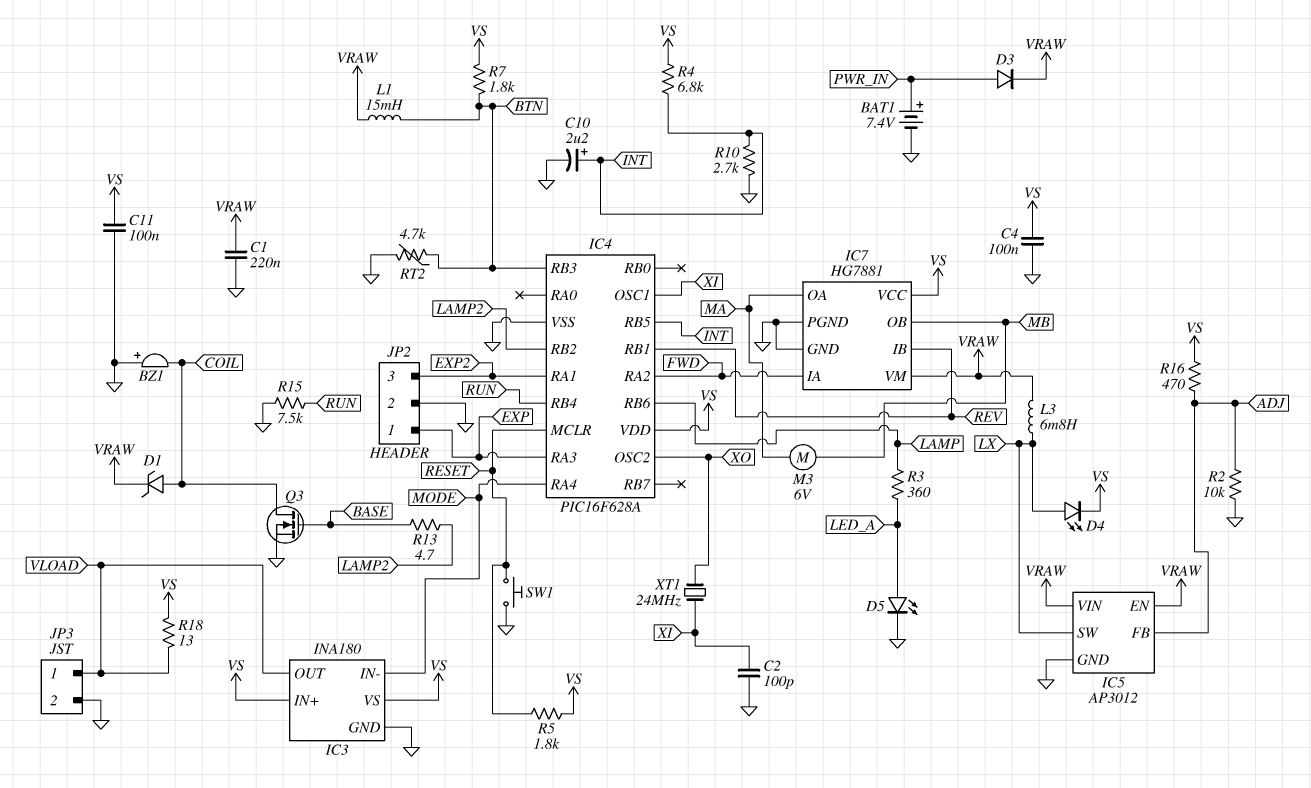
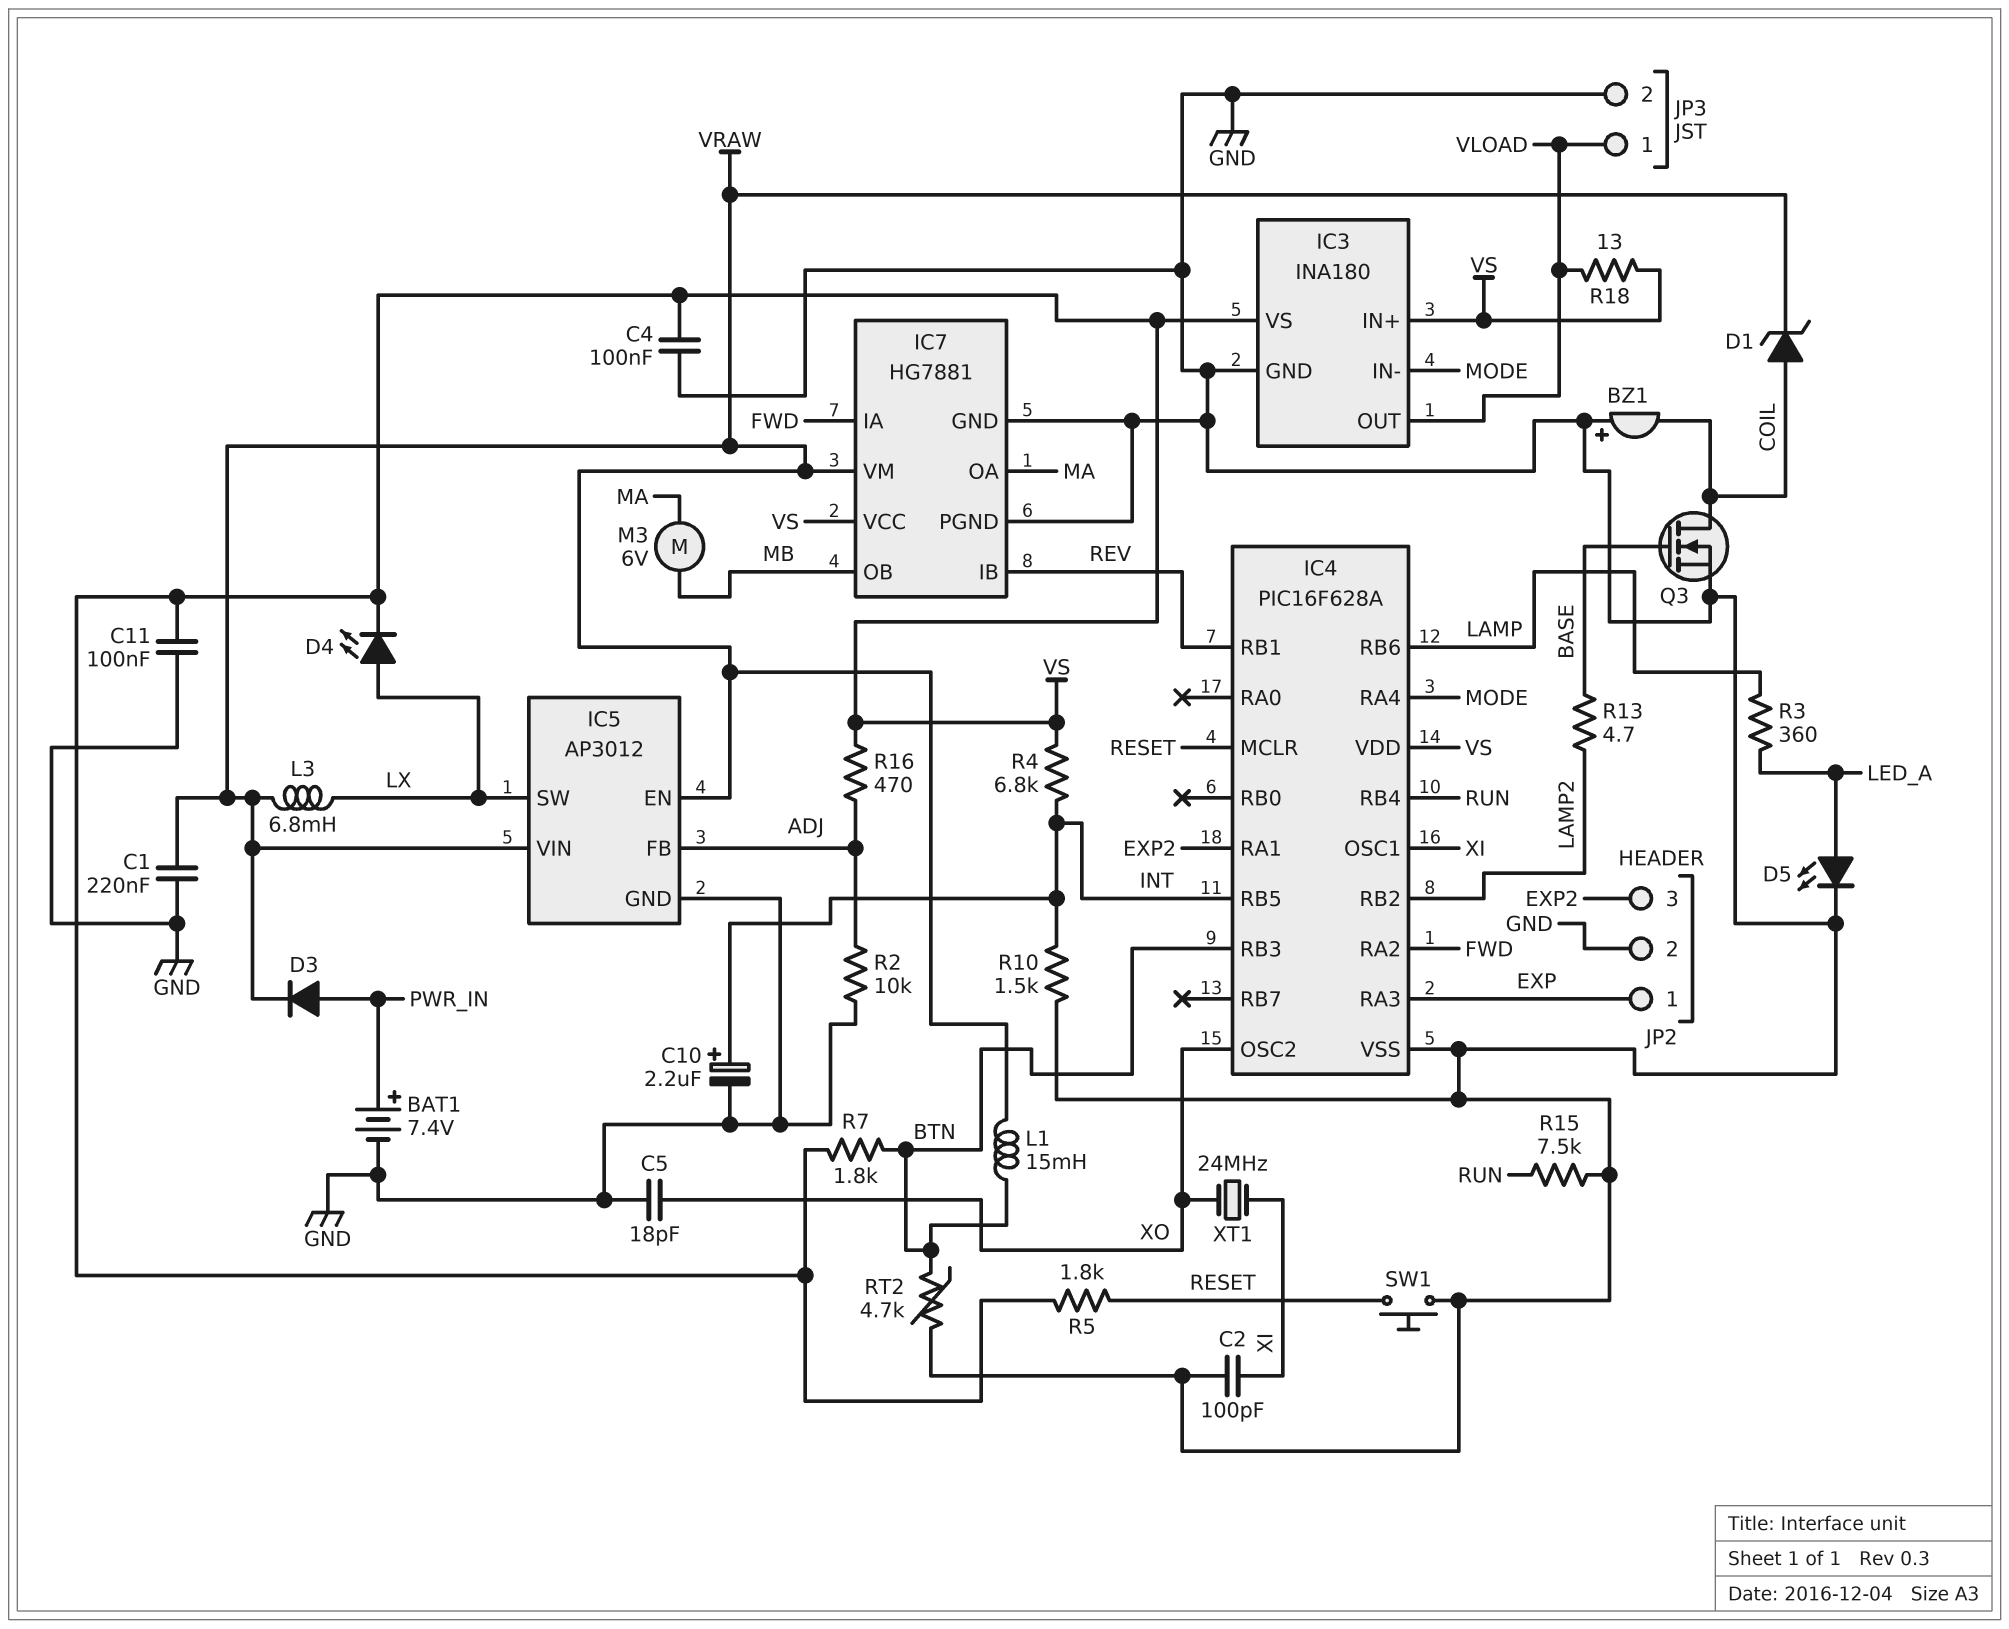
C5: none -> 18pF (GND, XO)
R10: 2.7k (GND, INT) -> 1.5k (GND, INT)

